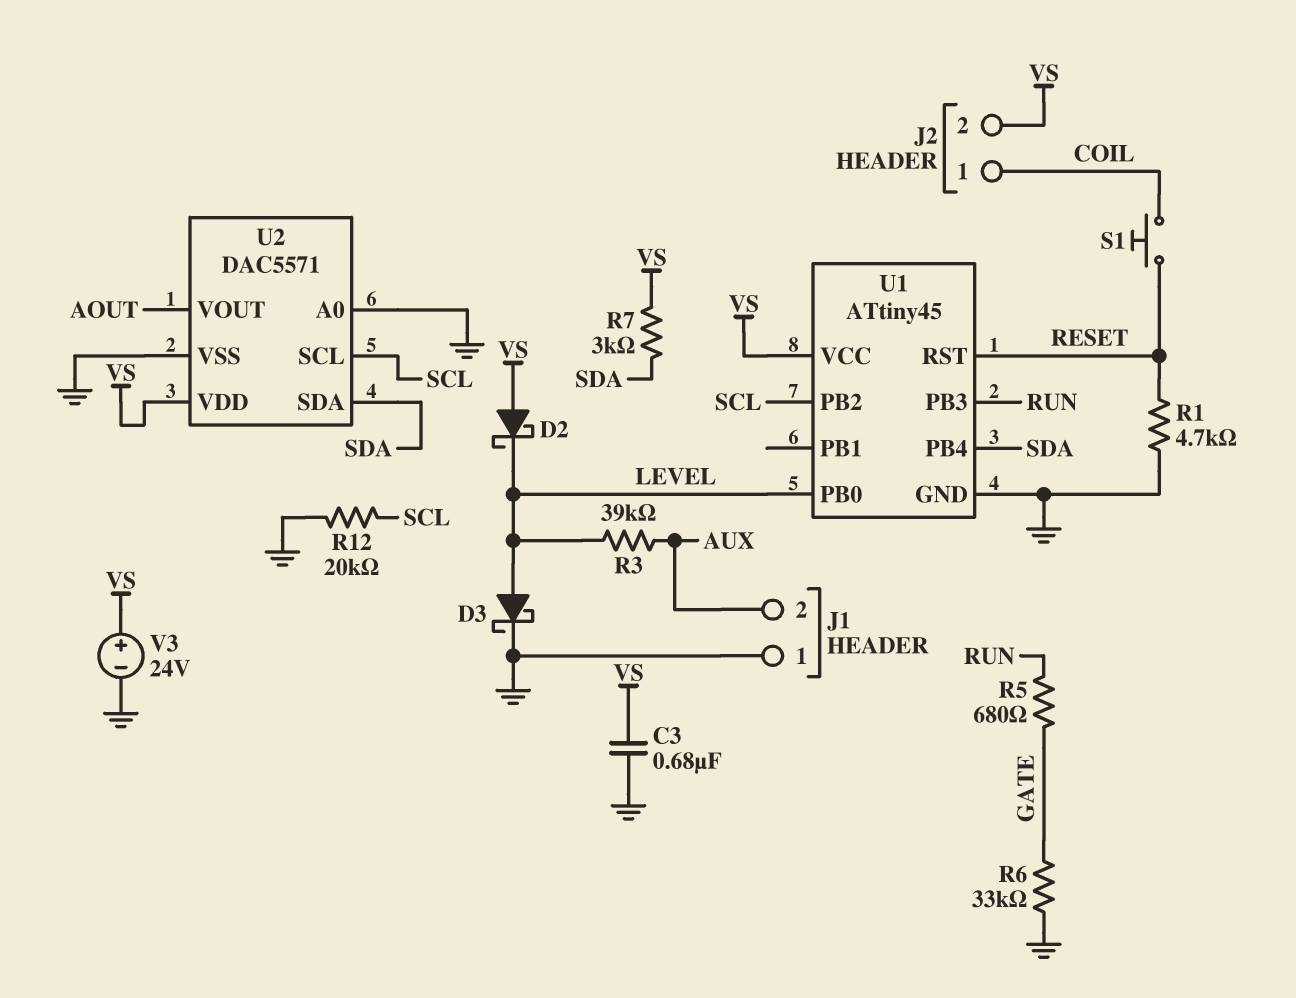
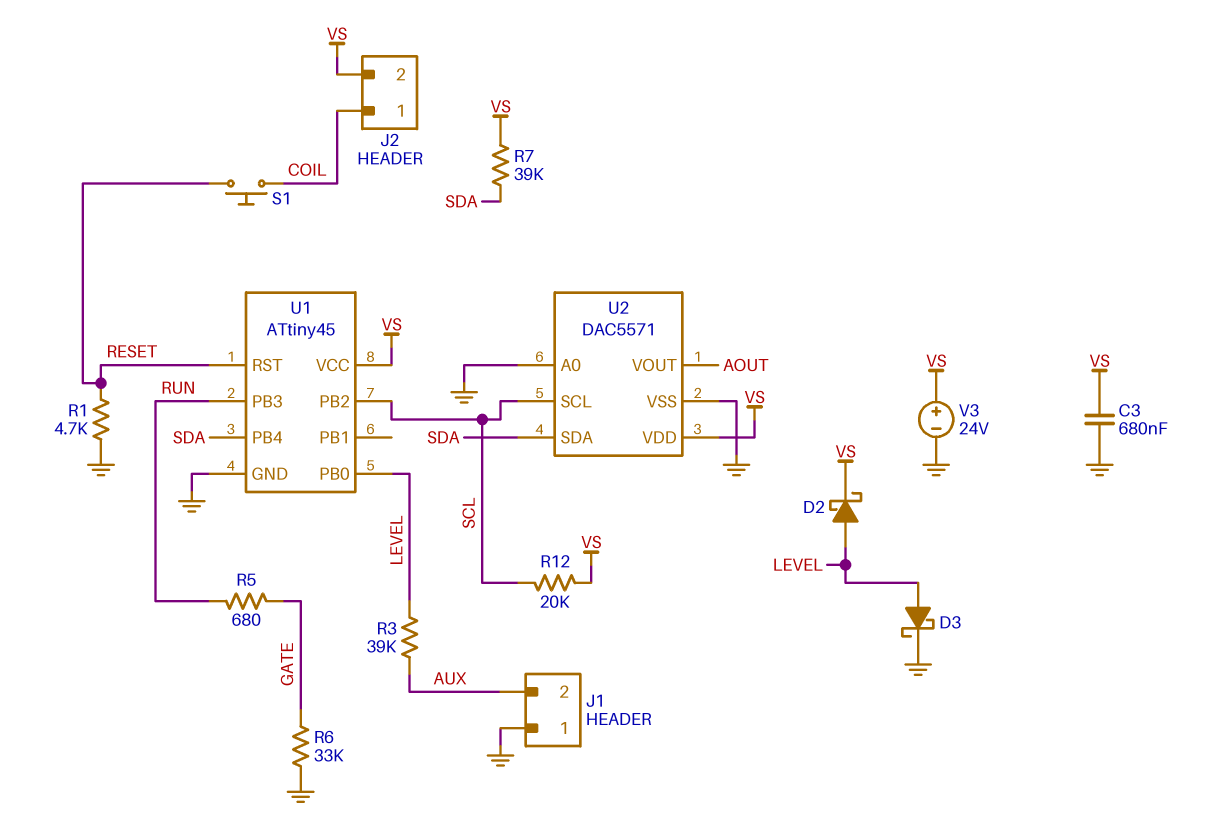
D2: schottky (A VS, K LEVEL) -> schottky (A LEVEL, K VS)
R7: 3k (SDA, VS) -> 39k (SDA, VS)
R12: 20k (GND, SCL) -> 20k (SCL, VS)

